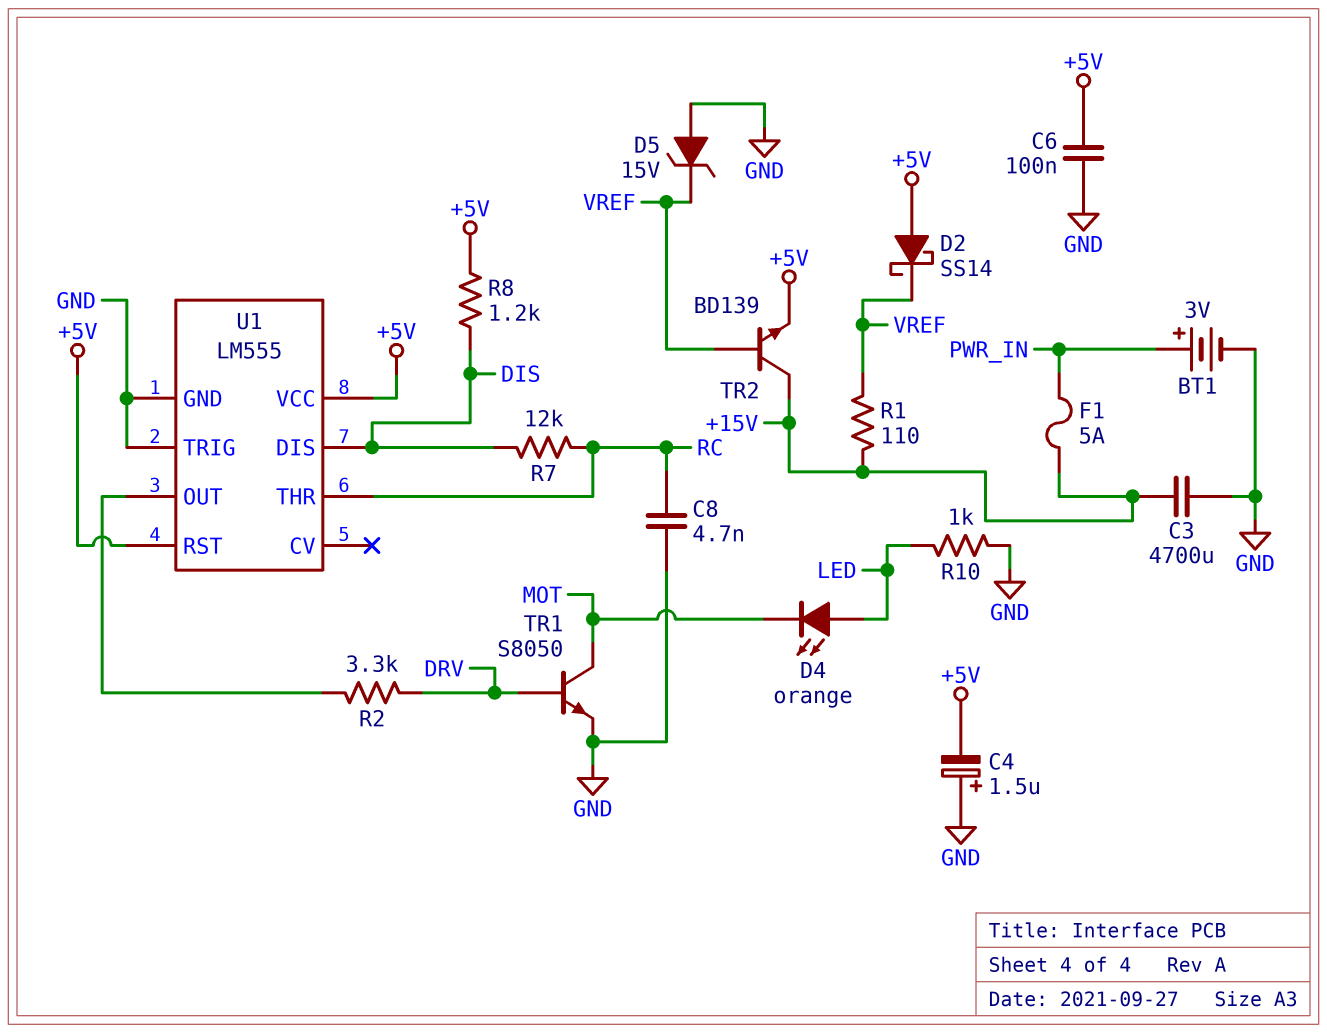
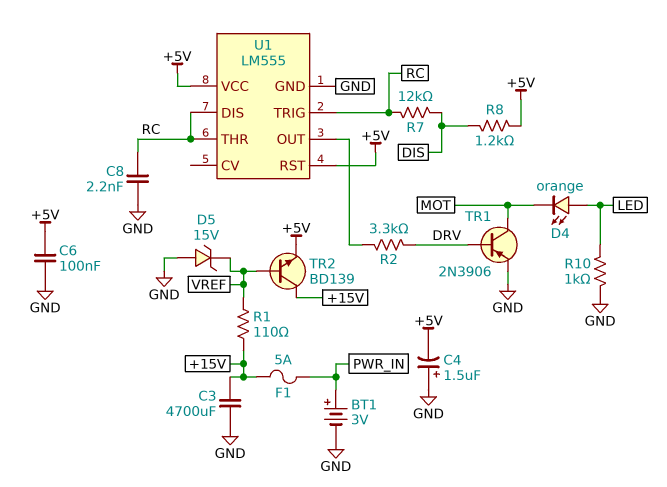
C8: 4.7nF (GND, RC) -> 2.2nF (GND, RC)
D2: schottky SS14 (A +5V, K VREF) -> none
TR1: NPN S8050 (B DRV, C MOT, E GND) -> PNP 2N3906 (B DRV, C MOT, E GND)
U1 pin DIS: DIS -> RC
U1 pin TRIG: GND -> RC

